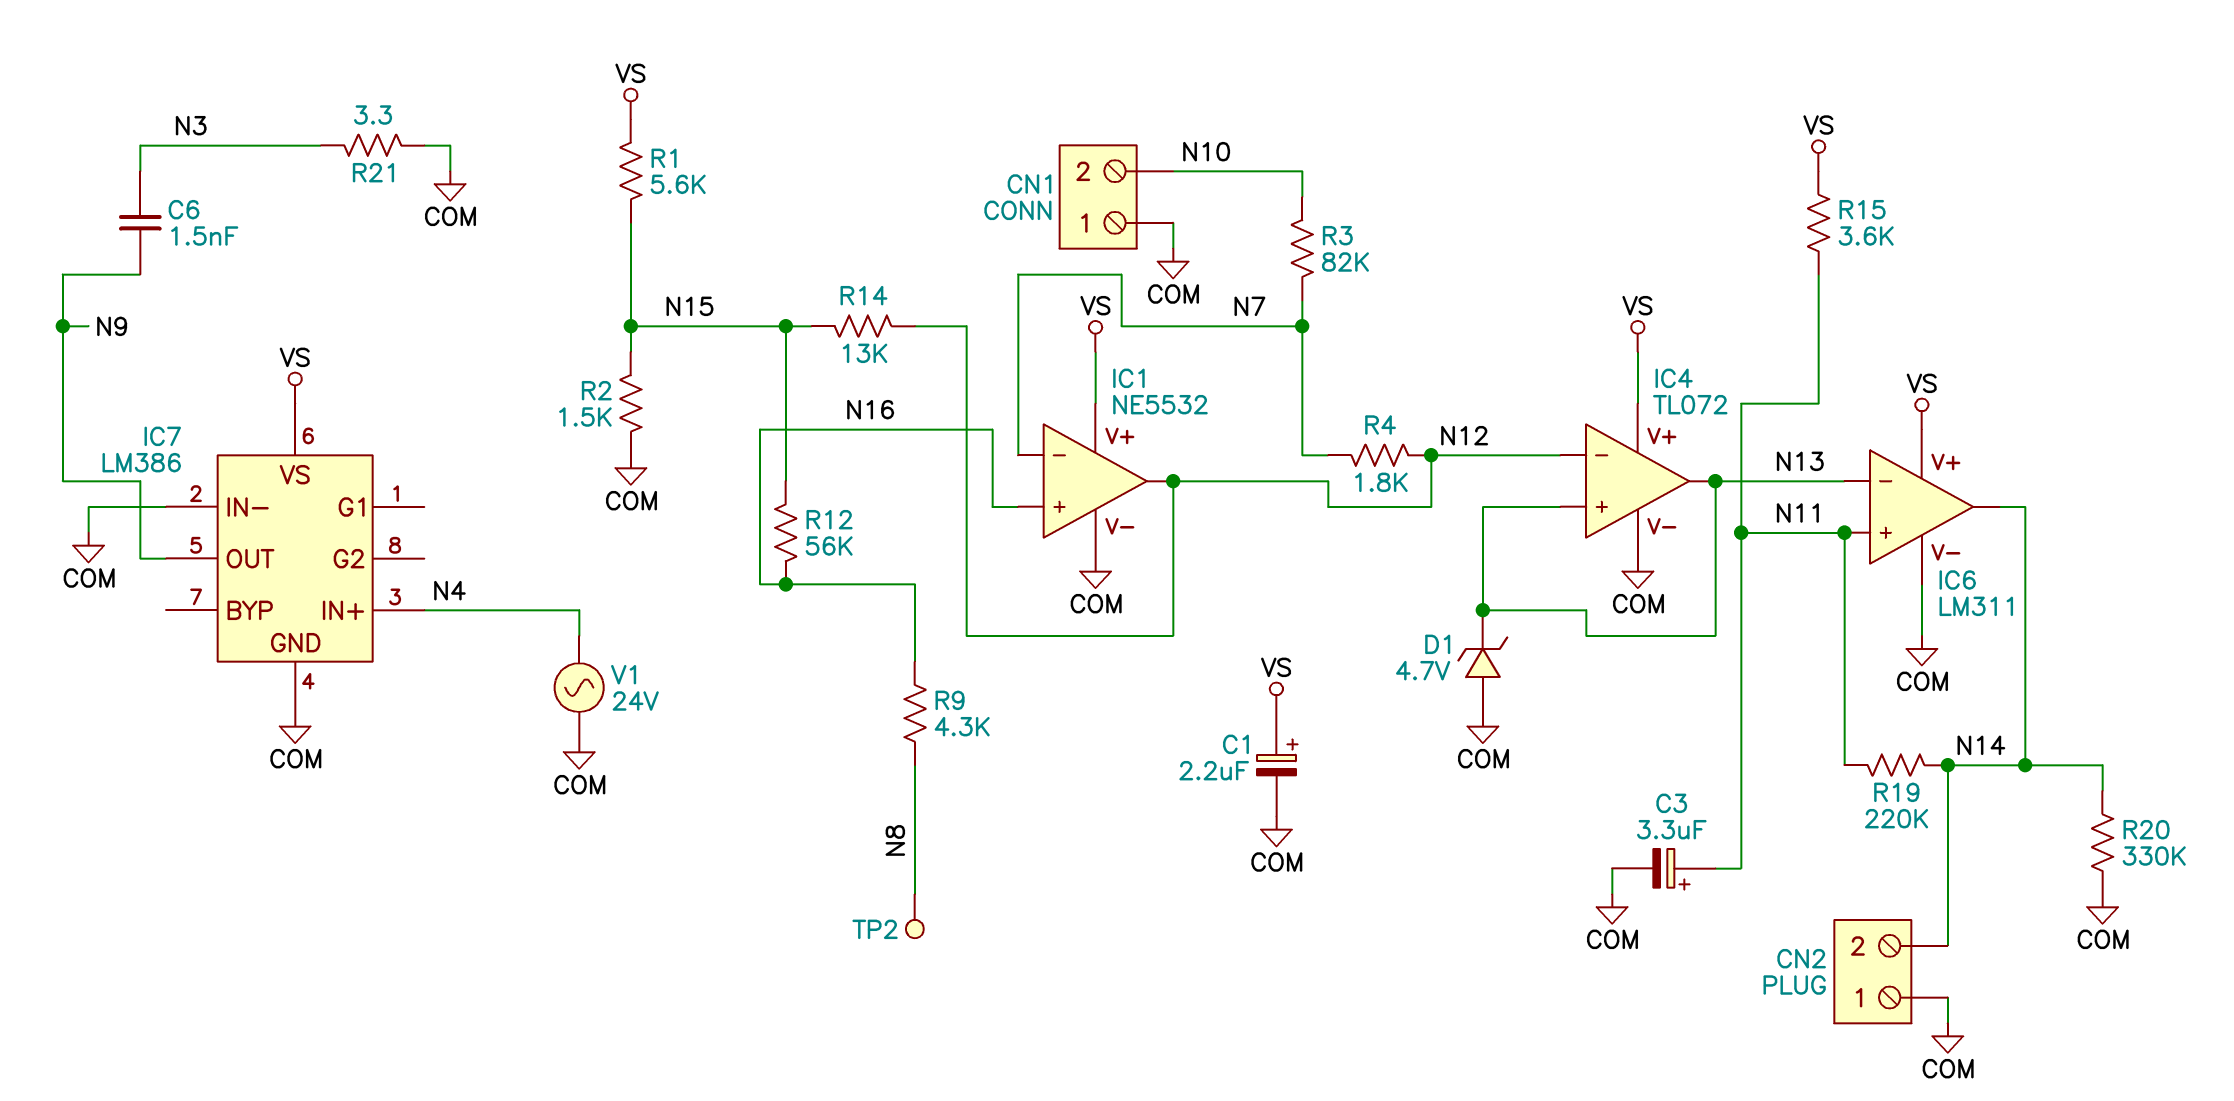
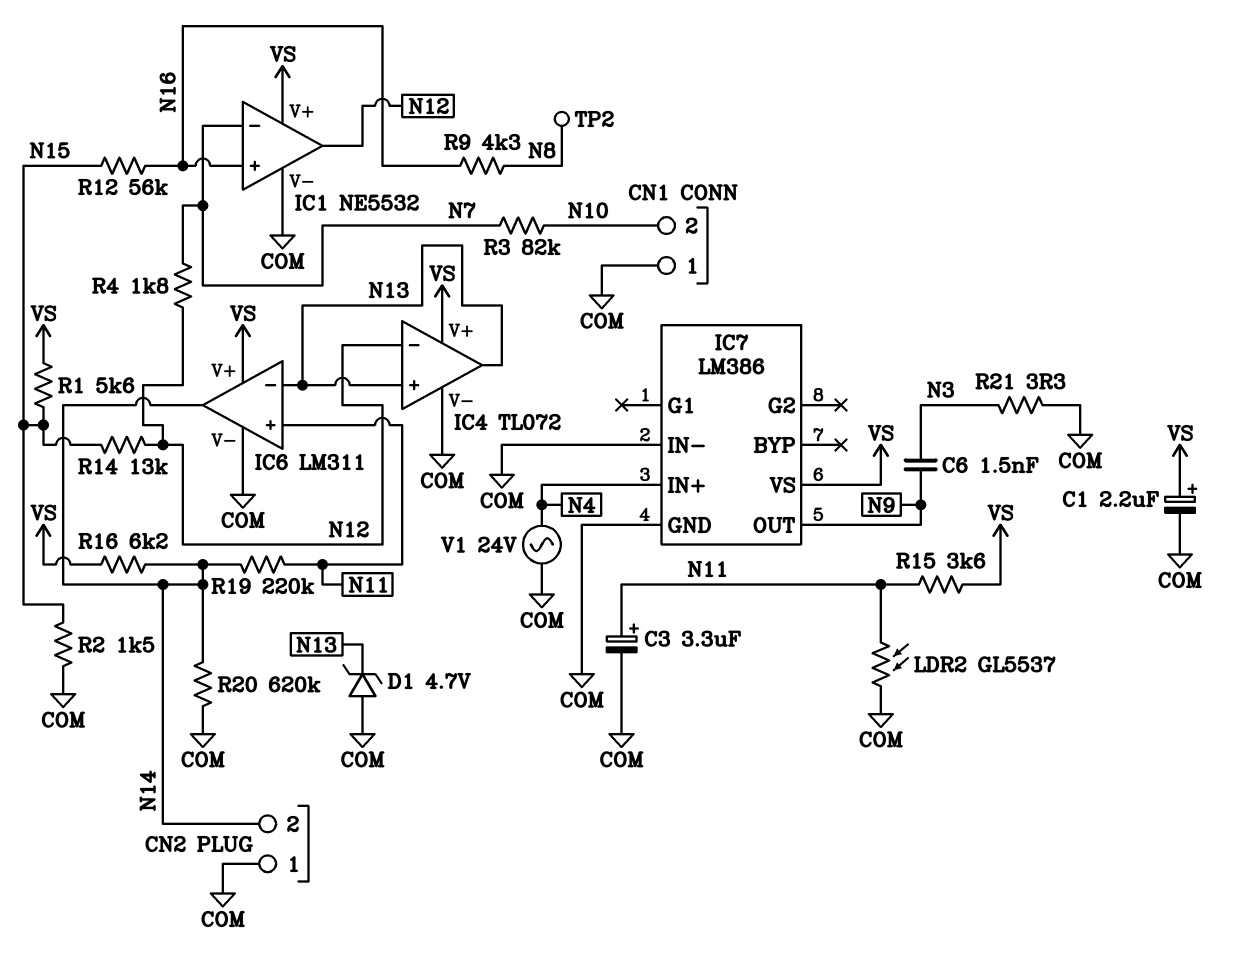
LDR2: none -> GL5537 (COM, N11)
R16: none -> 6.2k (N14, VS)
R20: 330k (COM, N14) -> 620k (COM, N14)

